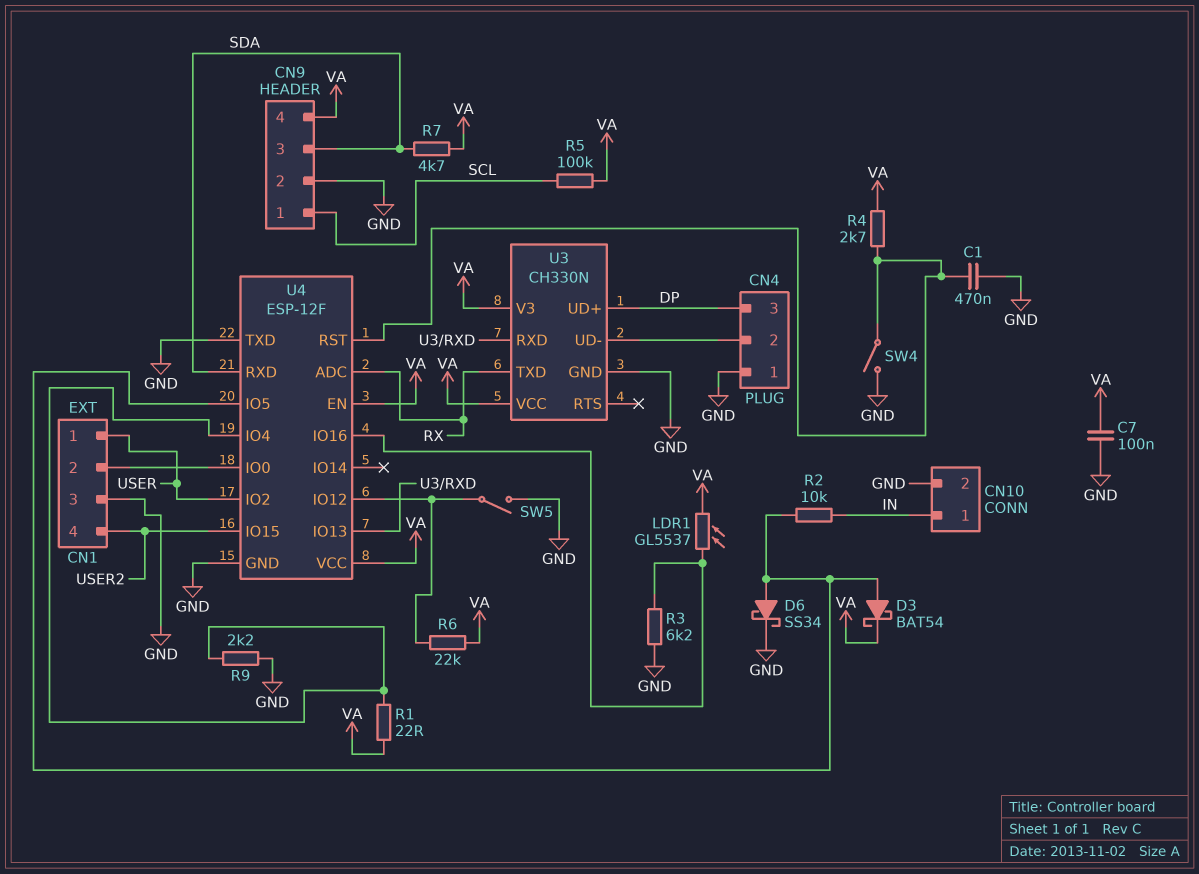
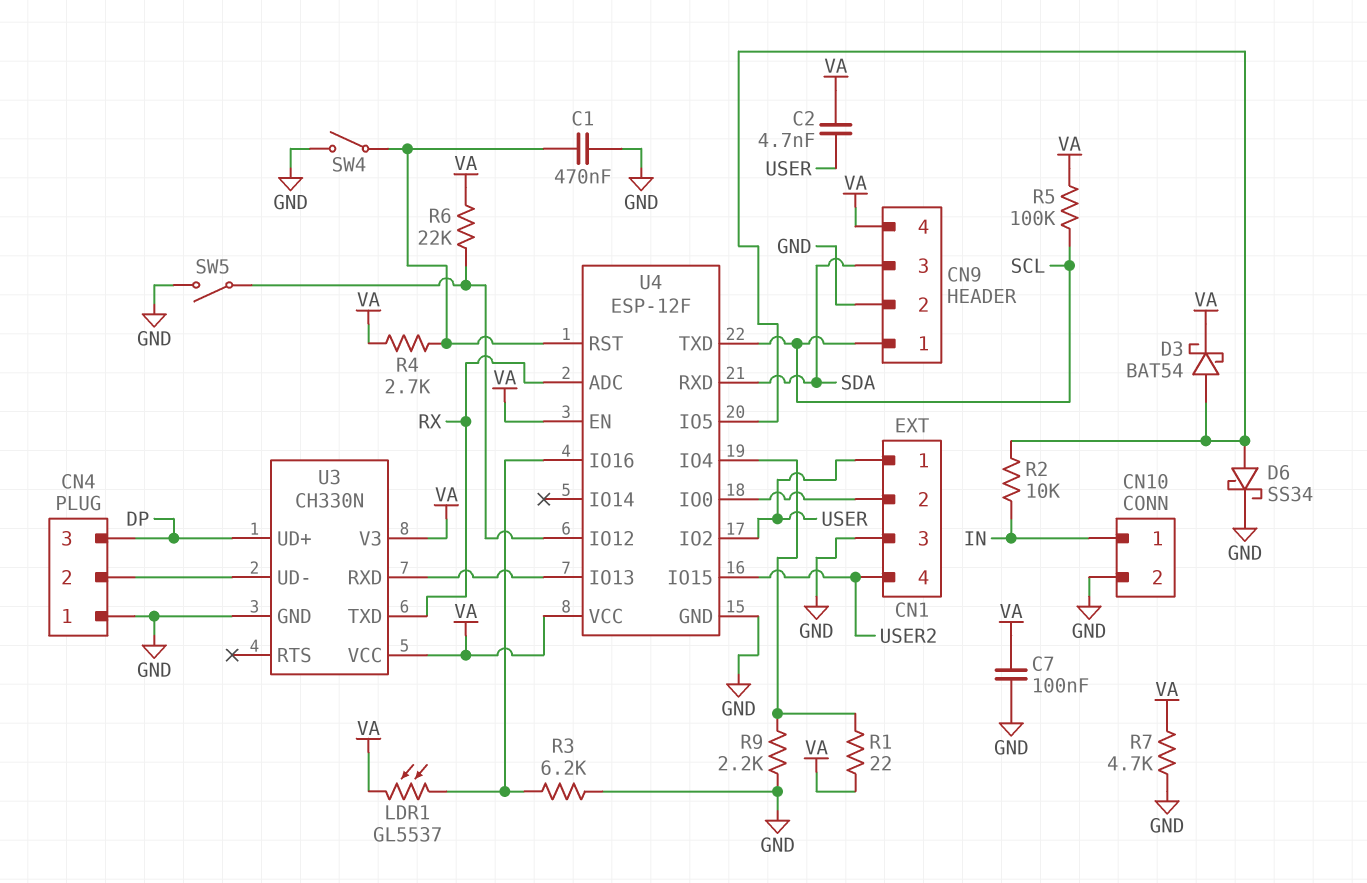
C2: none -> 4.7nF (USER, VA)
R7: 4.7k (SDA, VA) -> 4.7k (GND, VA)
U4 pin TXD: GND -> SCL

